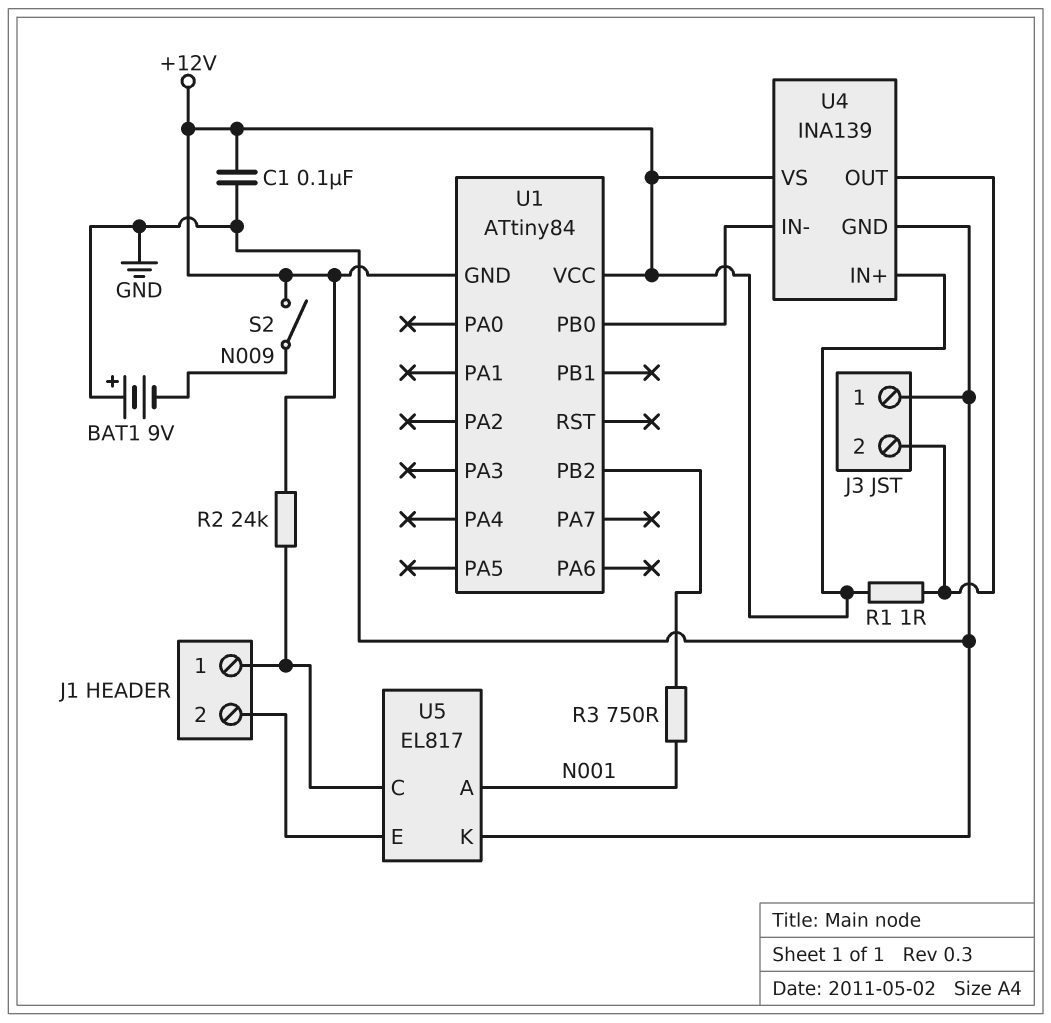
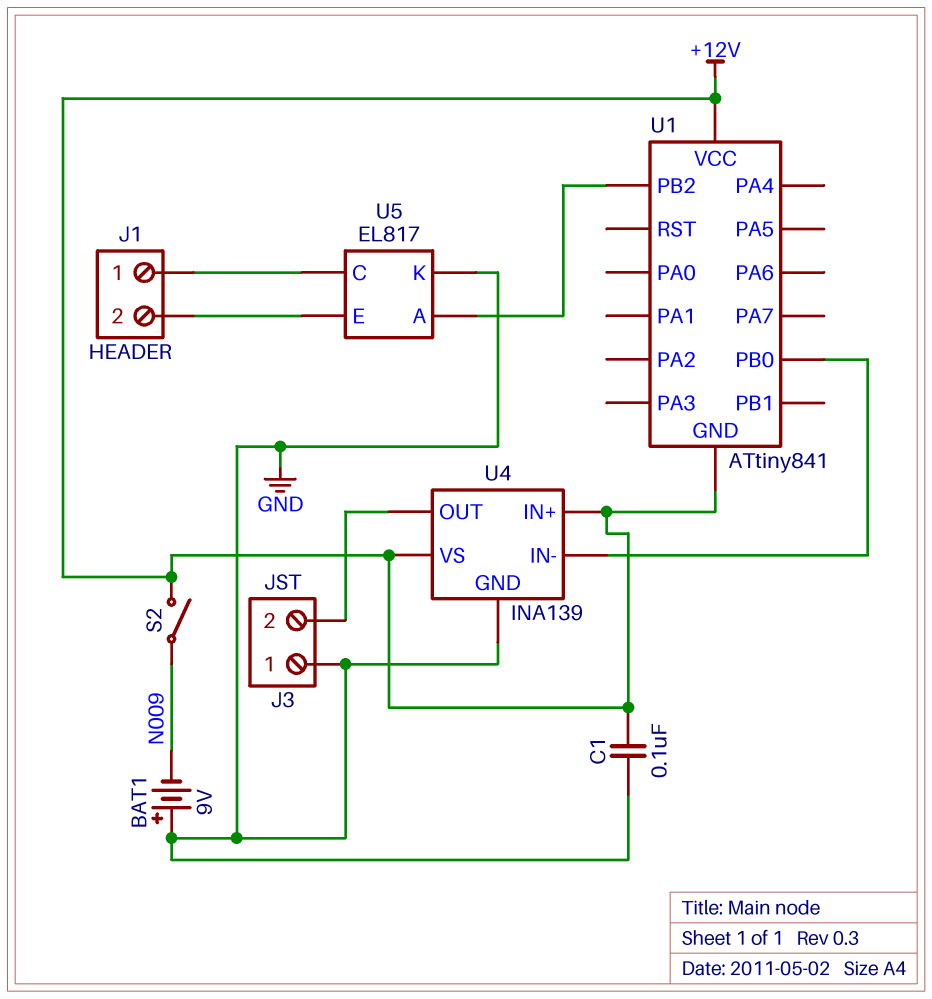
R1: 1 (+12V, J3/2) -> none
R2: 24k (+12V, J1/1) -> none
R3: 750 (N001, U1/PB2) -> none
U1: ATtiny84 -> ATtiny841
U5 pin A: N001 -> U1/PB2

